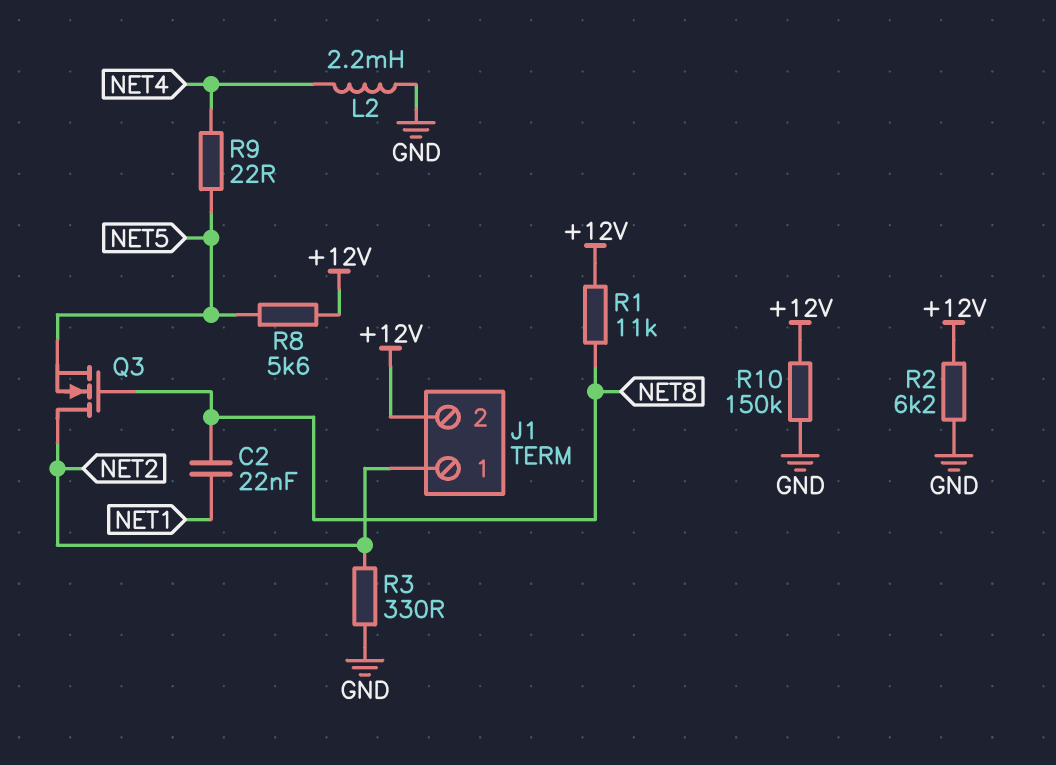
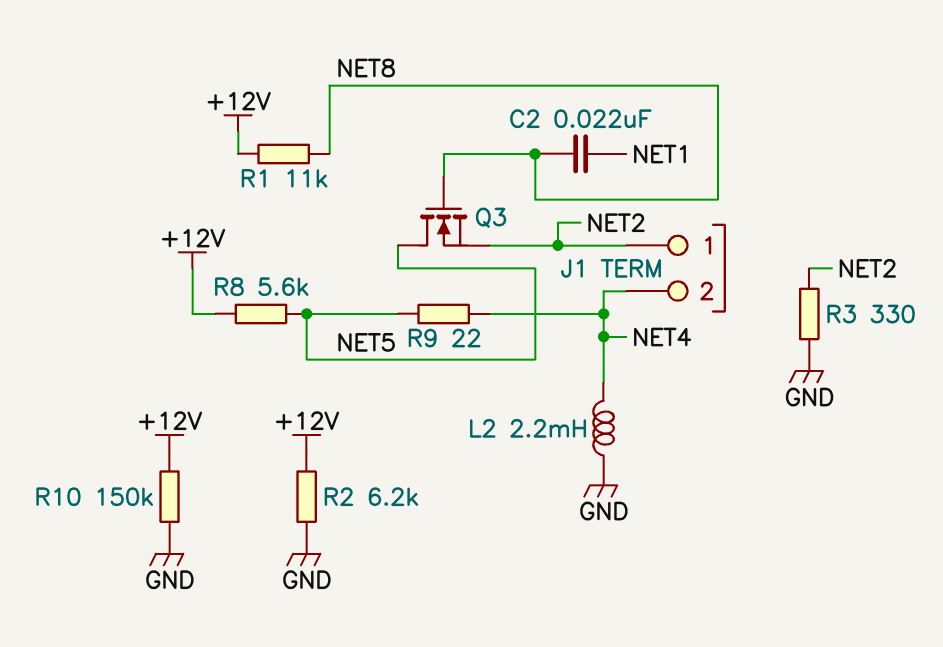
J1 pin 2: +12V -> NET4
Q3: NMOS (G NET8, D NET2, S NET5) -> NMOS (G NET8, D NET5, S NET2)

